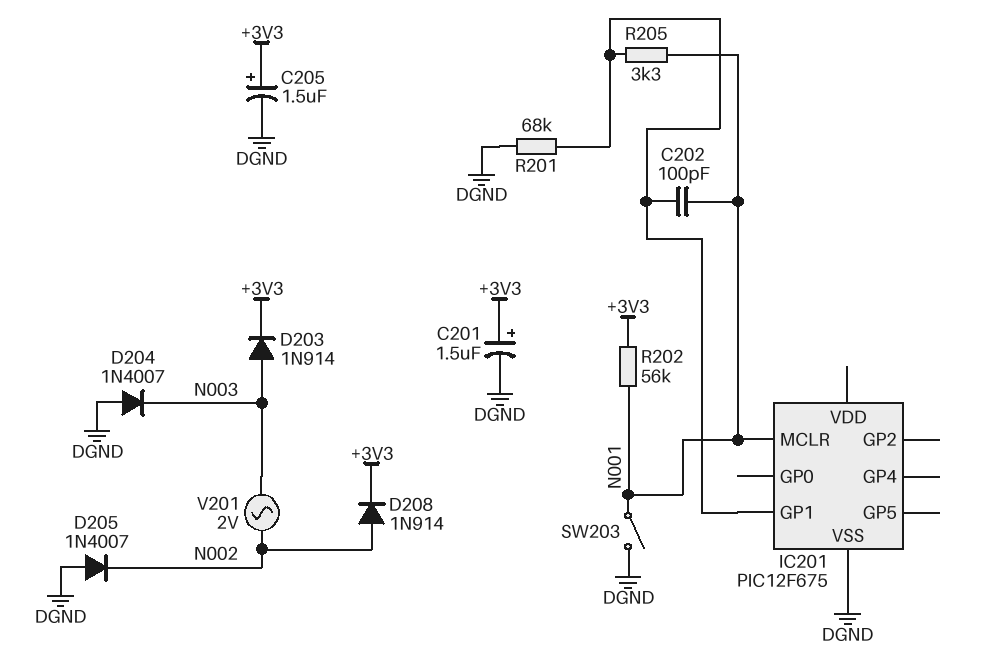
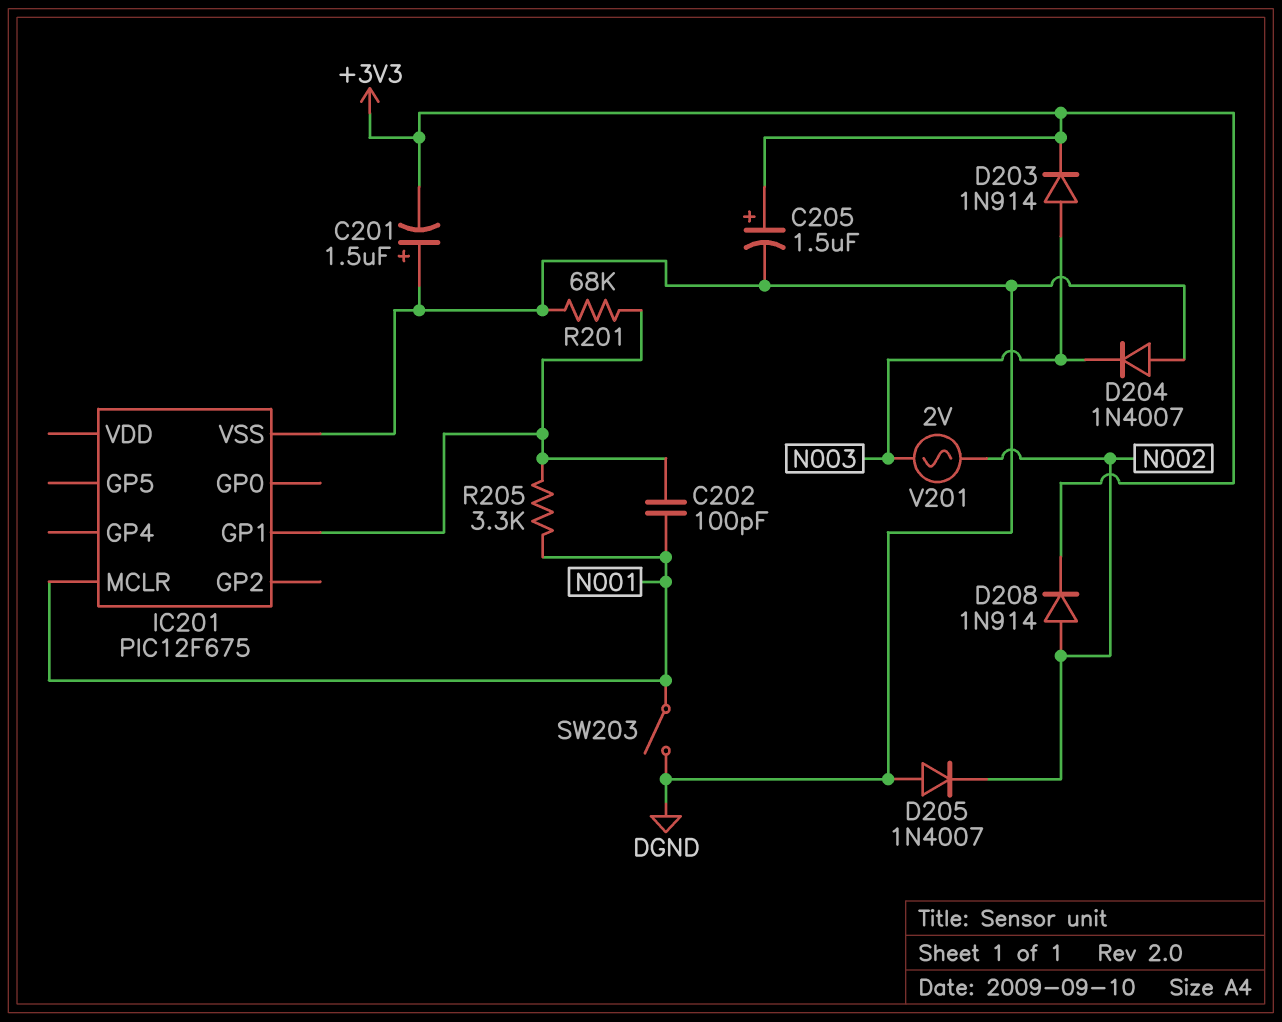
C201: 1.5uF (plus +3V3, minus DGND) -> 1.5uF (plus DGND, minus +3V3)
R202: 56k (+3V3, N001) -> none

